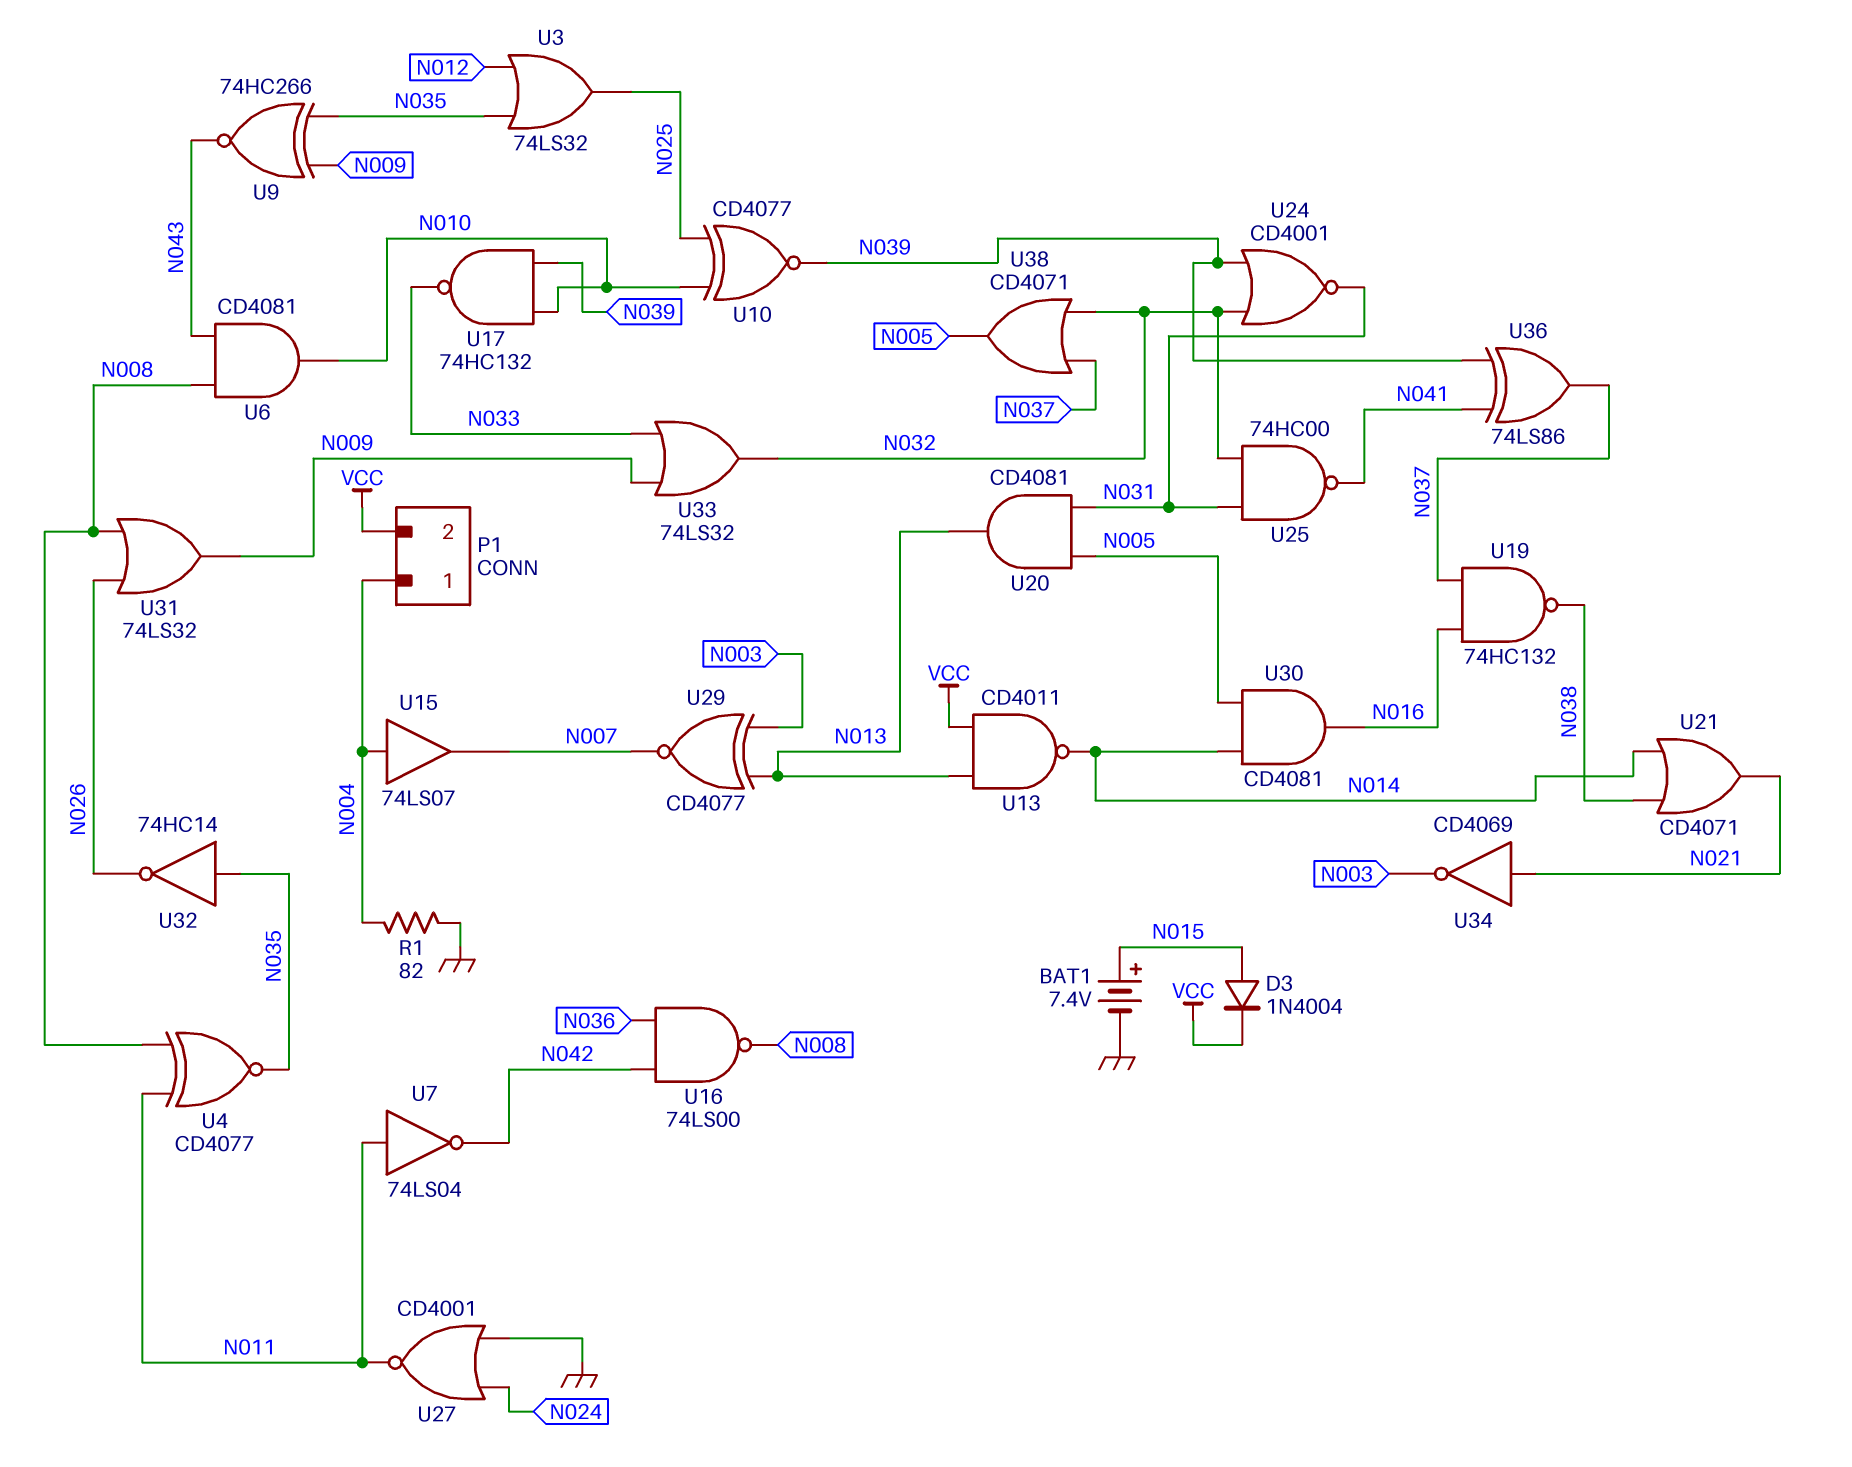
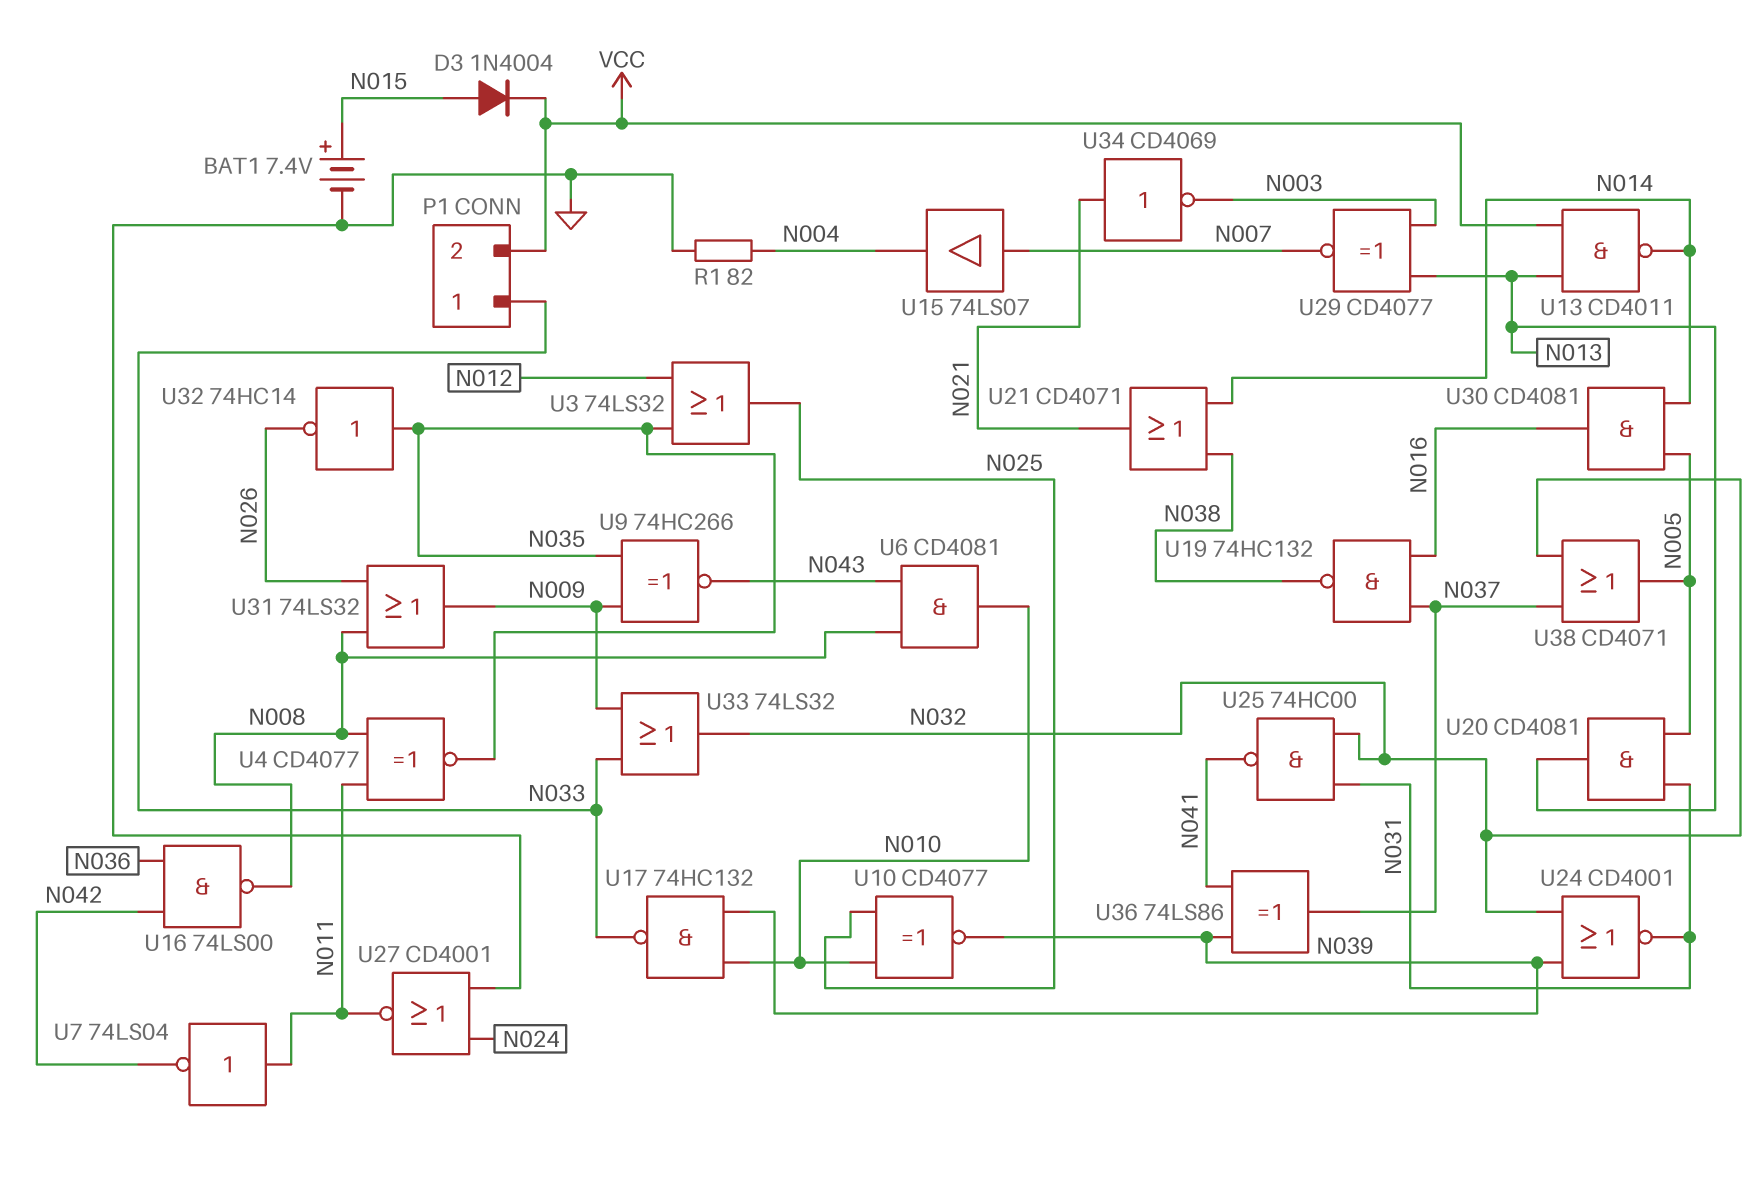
P1 pin 1: N004 -> N033
U15: buffer 74LS07 (in N004, out N007) -> buffer 74LS07 (in N007, out N004)

